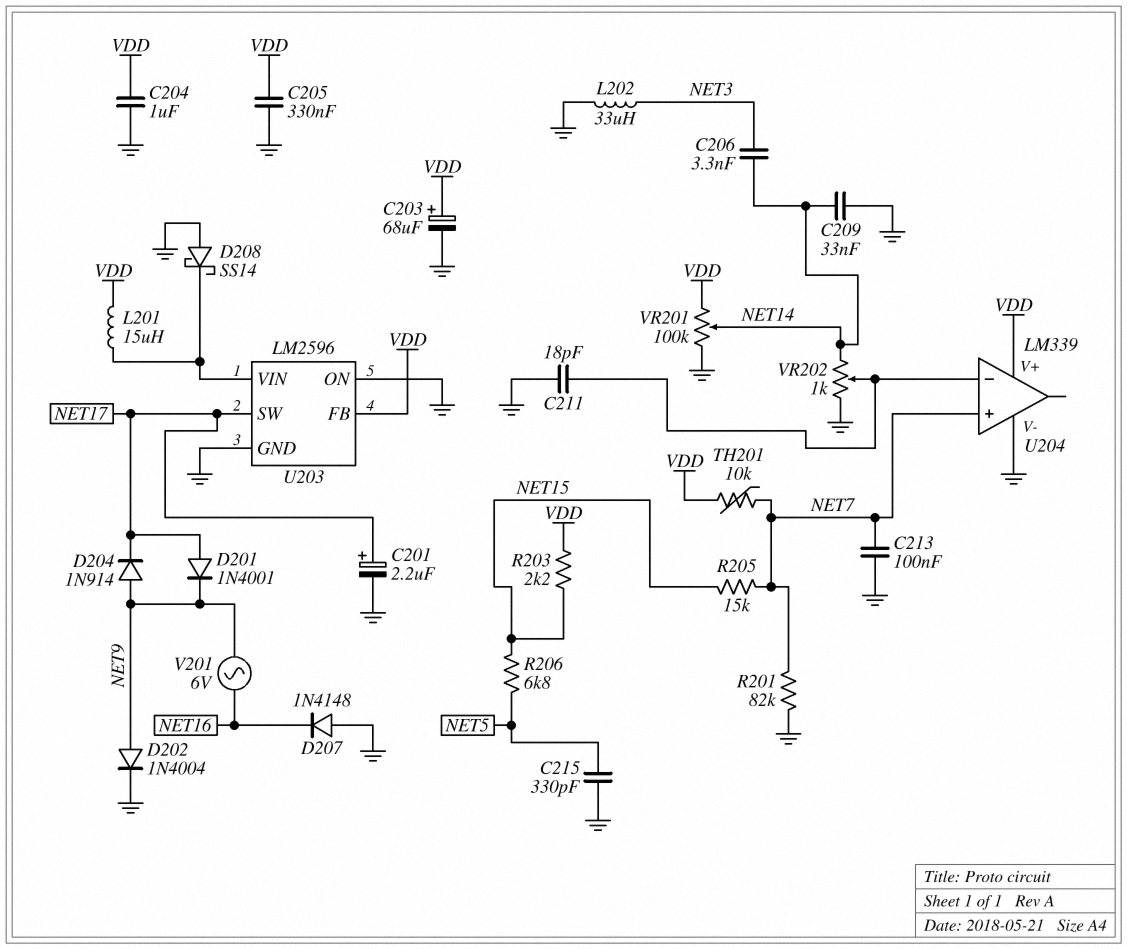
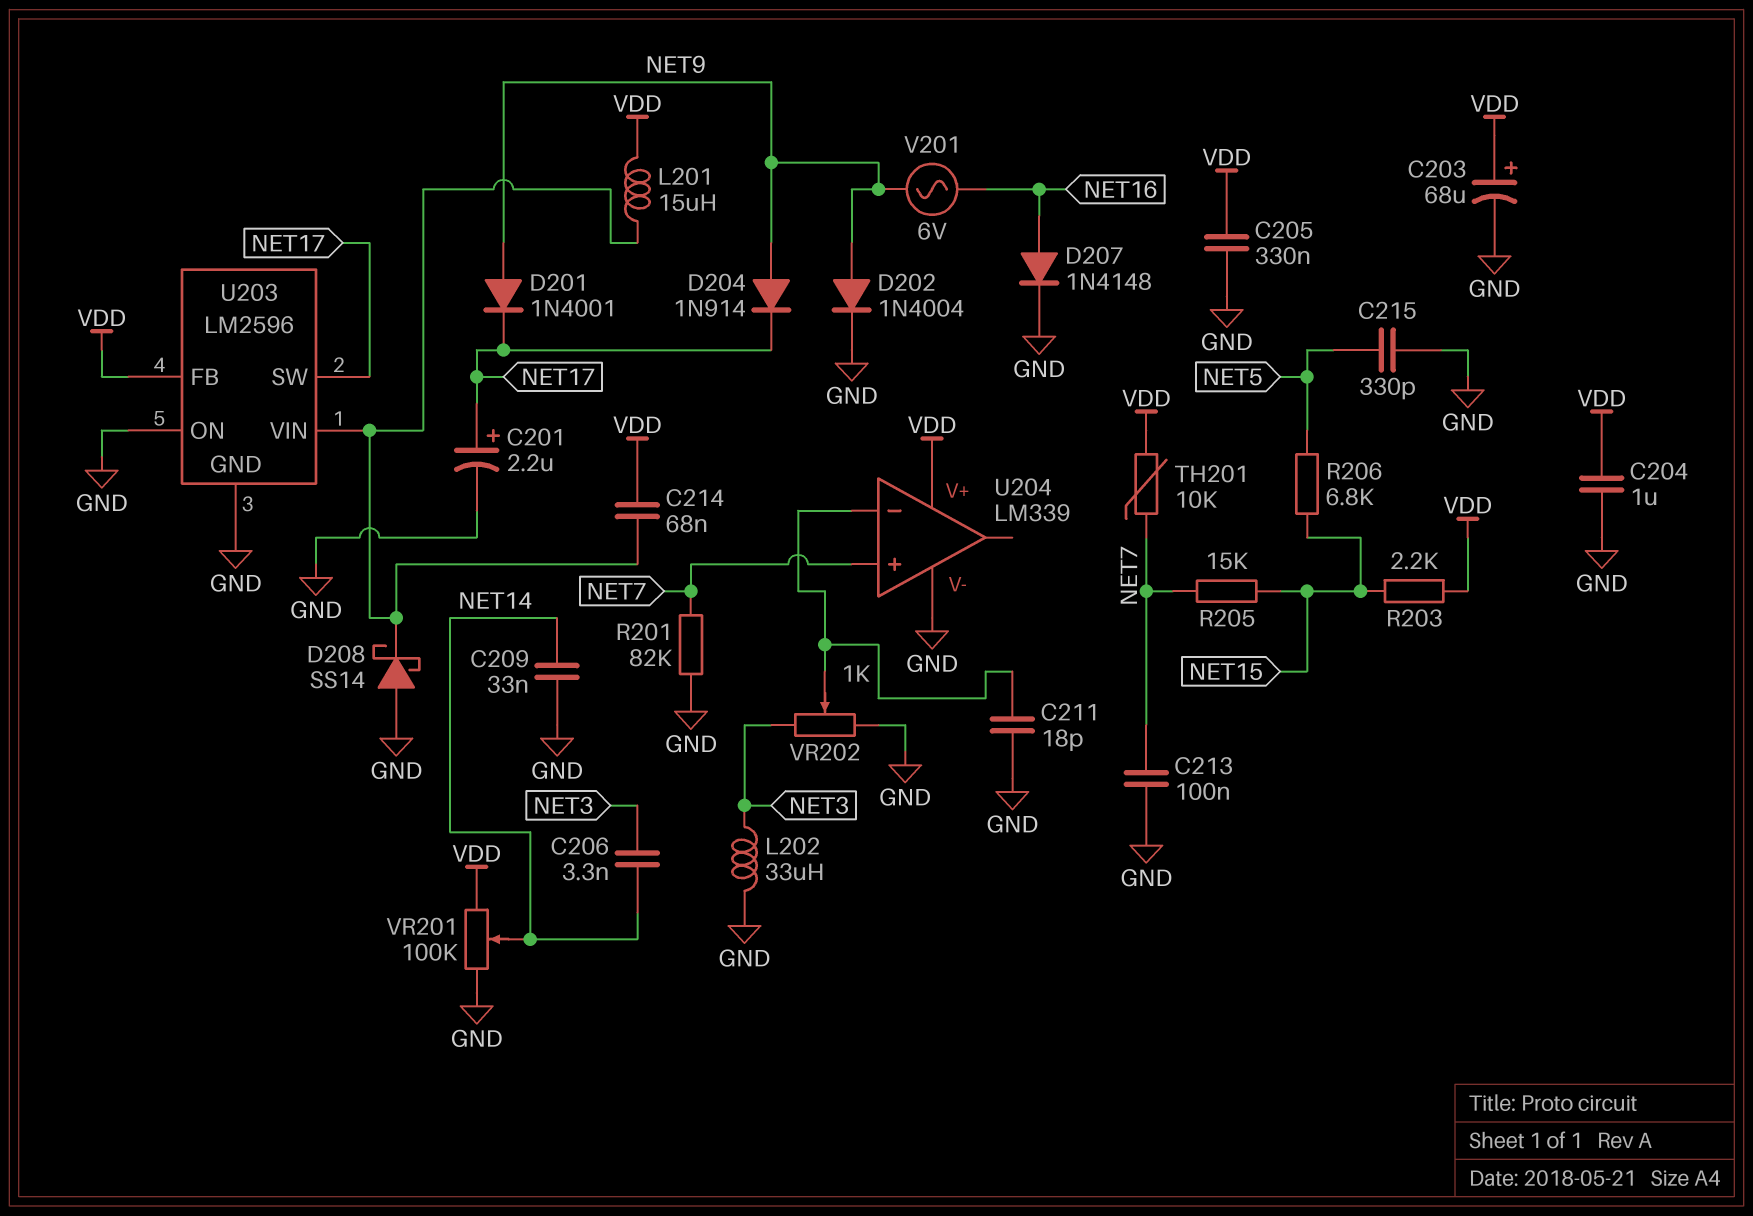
C214: none -> 68nF (U203/VIN, VDD)
D201: diode 1N4001 (A NET17, K NET9) -> diode 1N4001 (A NET9, K NET17)
D207: diode 1N4148 (A GND, K NET16) -> diode 1N4148 (A NET16, K GND)
VR202: 1k (GND, NET14, wiper U204/in-) -> 1k (GND, NET3, wiper U204/in-)

